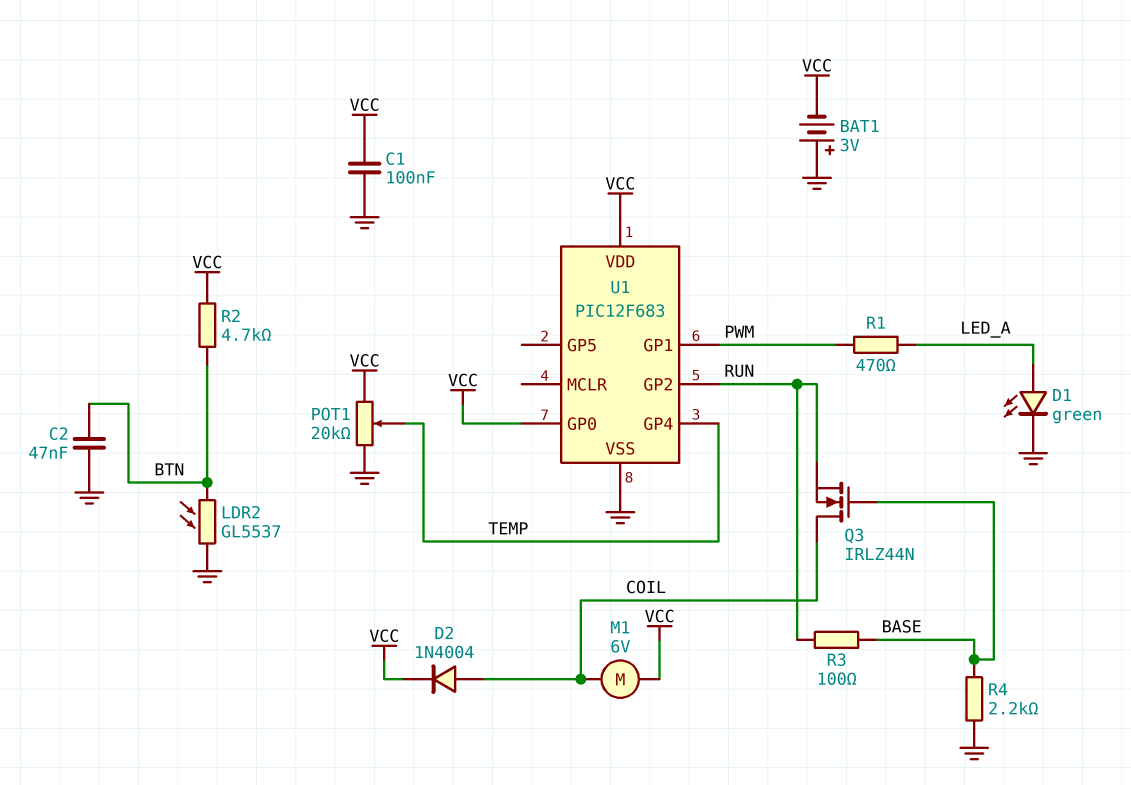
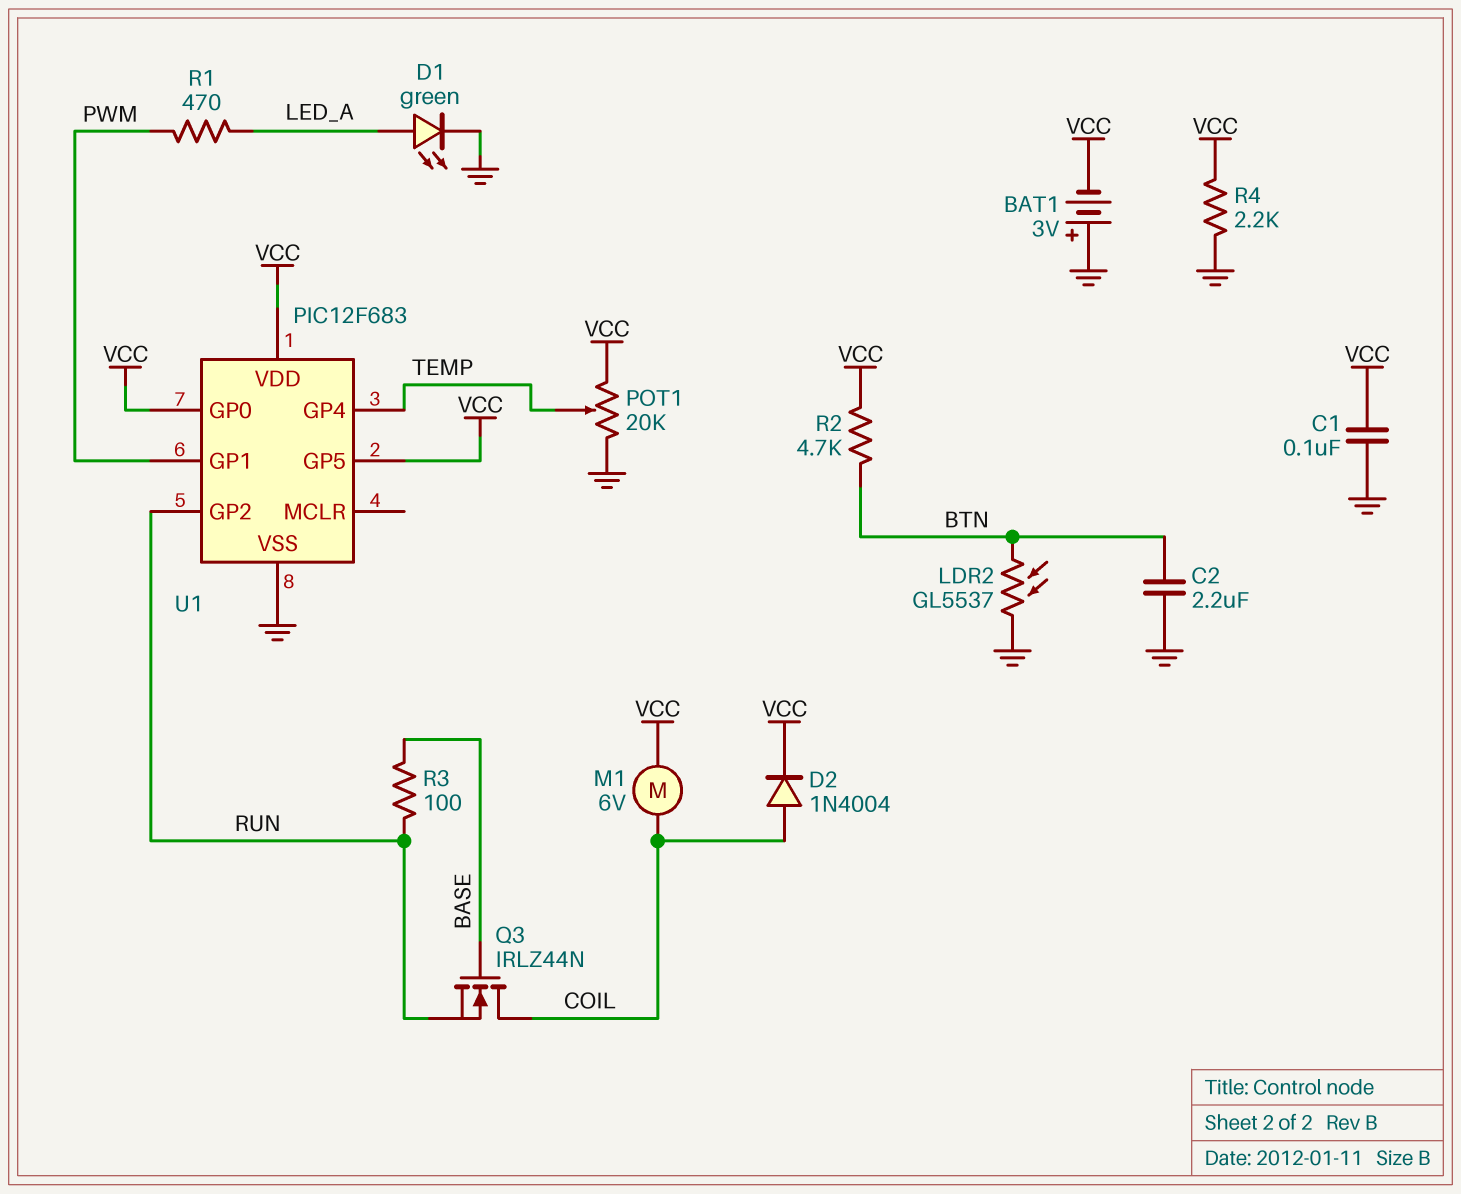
C2: 47nF (BTN, GND) -> 2.2uF (BTN, GND)
R4: 2.2k (BASE, GND) -> 2.2k (GND, VCC)
U1 pin GP5: none -> VCC

